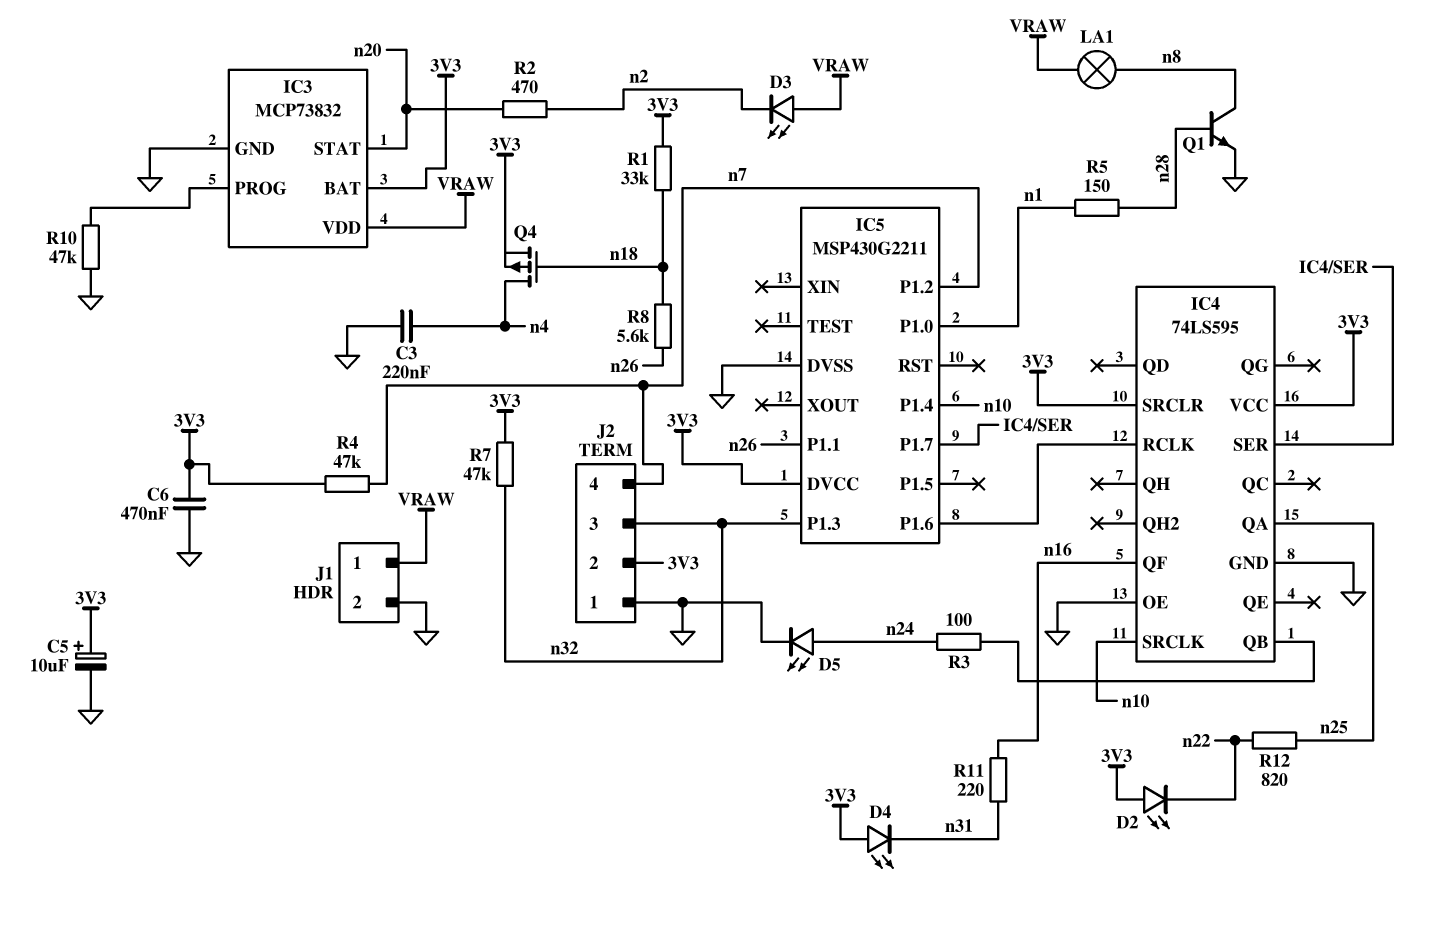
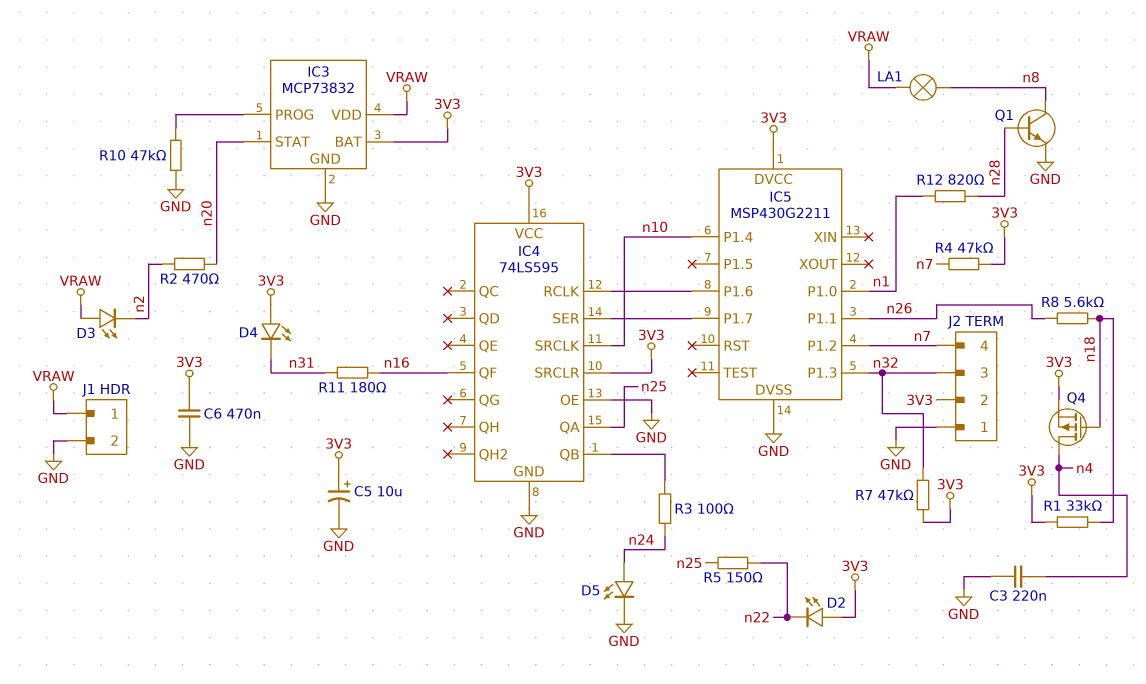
R5: 150 (n1, n28) -> 150 (n22, n25)
R11: 220 (n16, n31) -> 180 (n16, n31)
R12: 820 (n22, n25) -> 820 (n1, n28)

